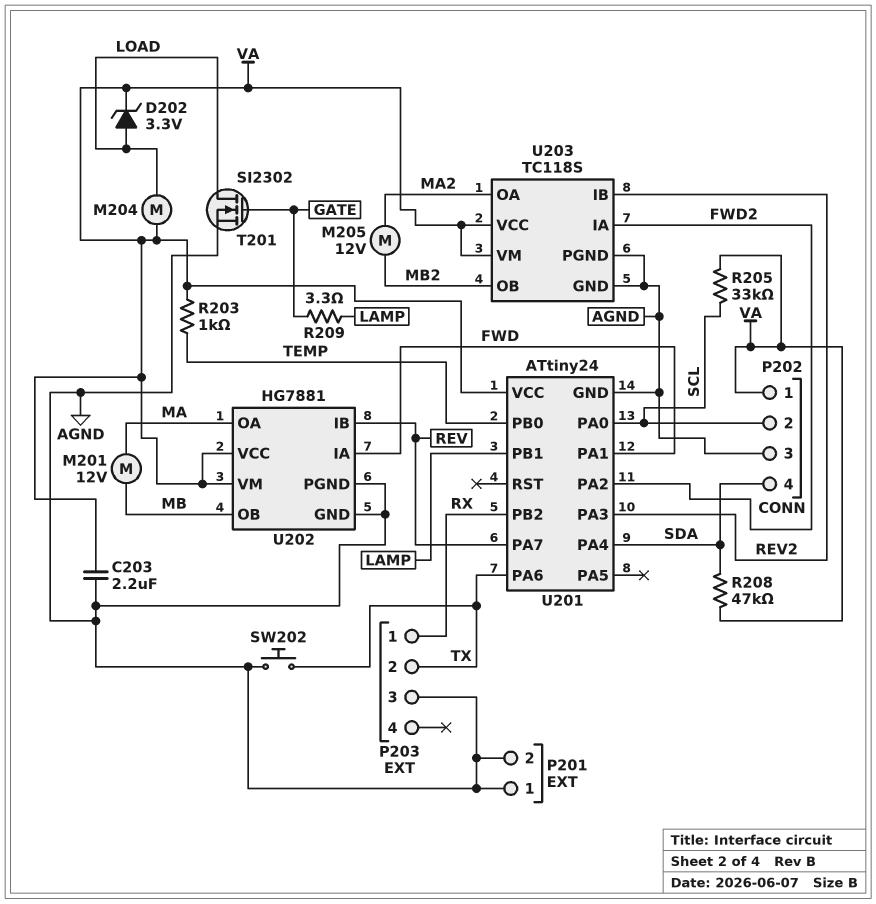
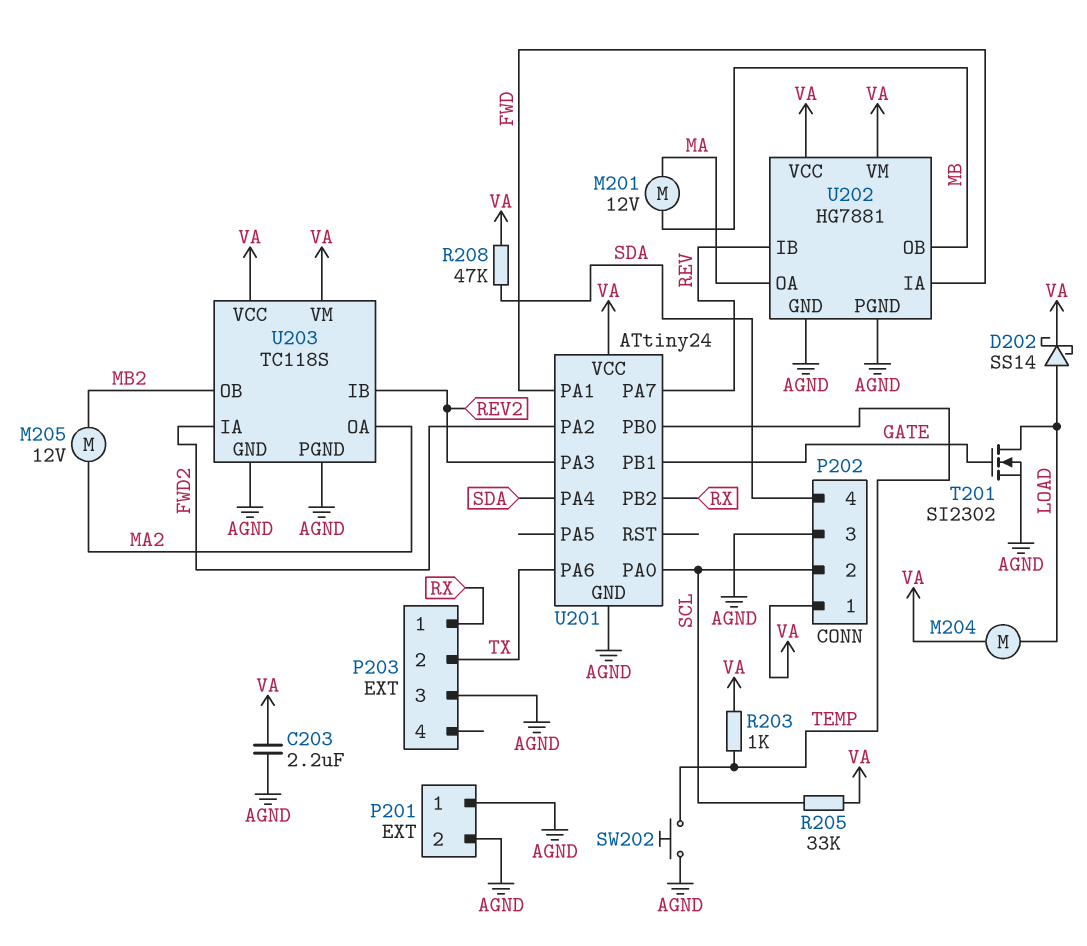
D202: zener 3.3V (A LOAD, K VA) -> schottky SS14 (A LOAD, K VA)
R209: 3.3 (GATE, LAMP) -> none
SW202: button (AGND, TX) -> button (AGND, TEMP)
U201 pin PB1: LAMP -> GATE

